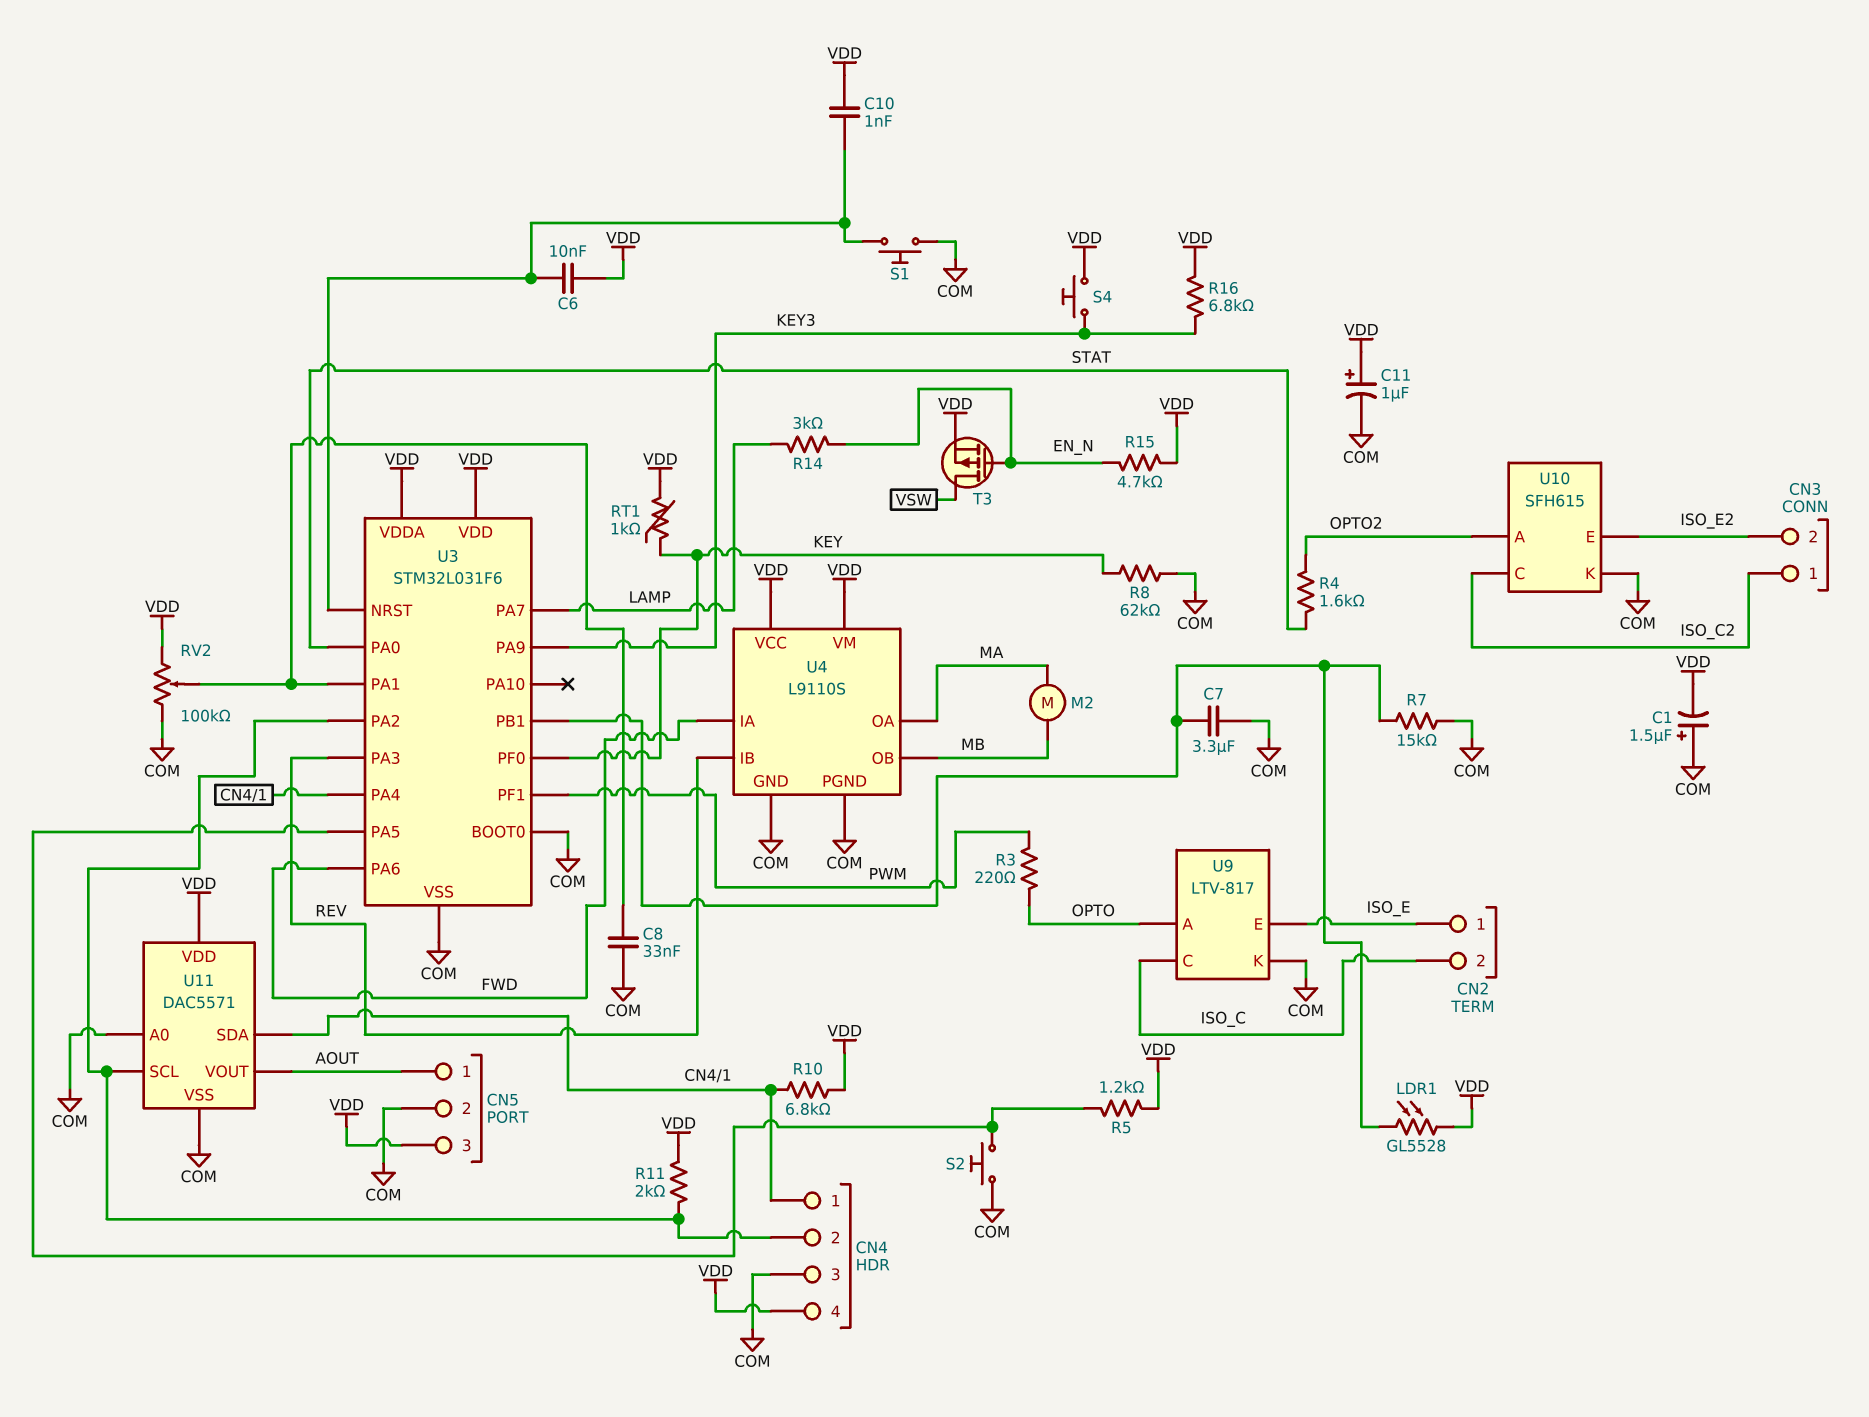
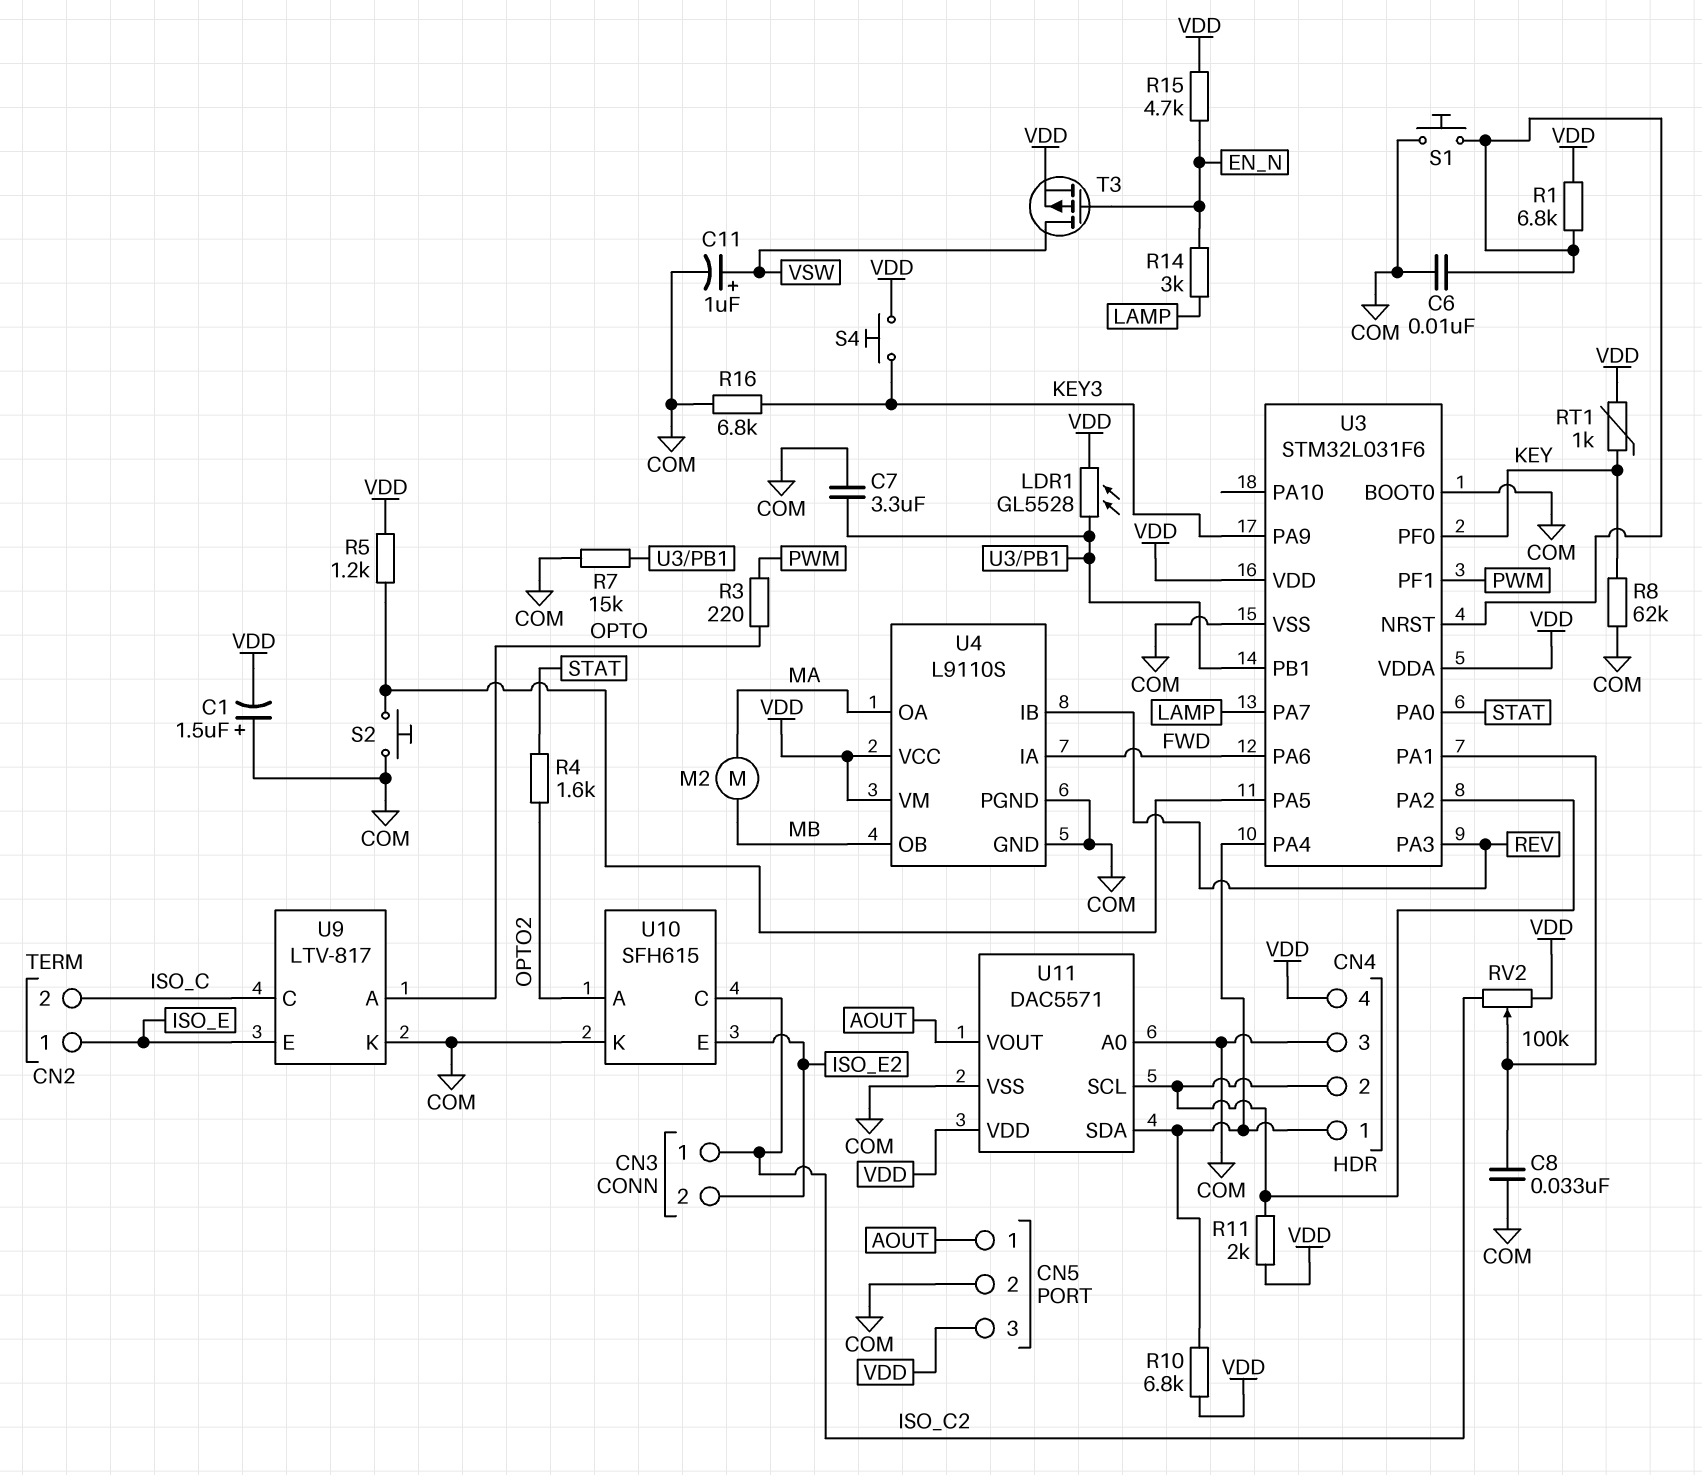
C6: 10nF (U3/NRST, VDD) -> 10nF (COM, U3/NRST)
C10: 1nF (U3/NRST, VDD) -> none
C11: 1uF (plus VDD, minus COM) -> 1uF (plus VSW, minus COM)
R1: none -> 6.8k (U3/NRST, VDD)
R16: 6.8k (KEY3, VDD) -> 6.8k (COM, KEY3)
RV2: 100k (COM, VDD, wiper U3/PA1) -> 100k (ISO_C2, VDD, wiper U3/PA1)

